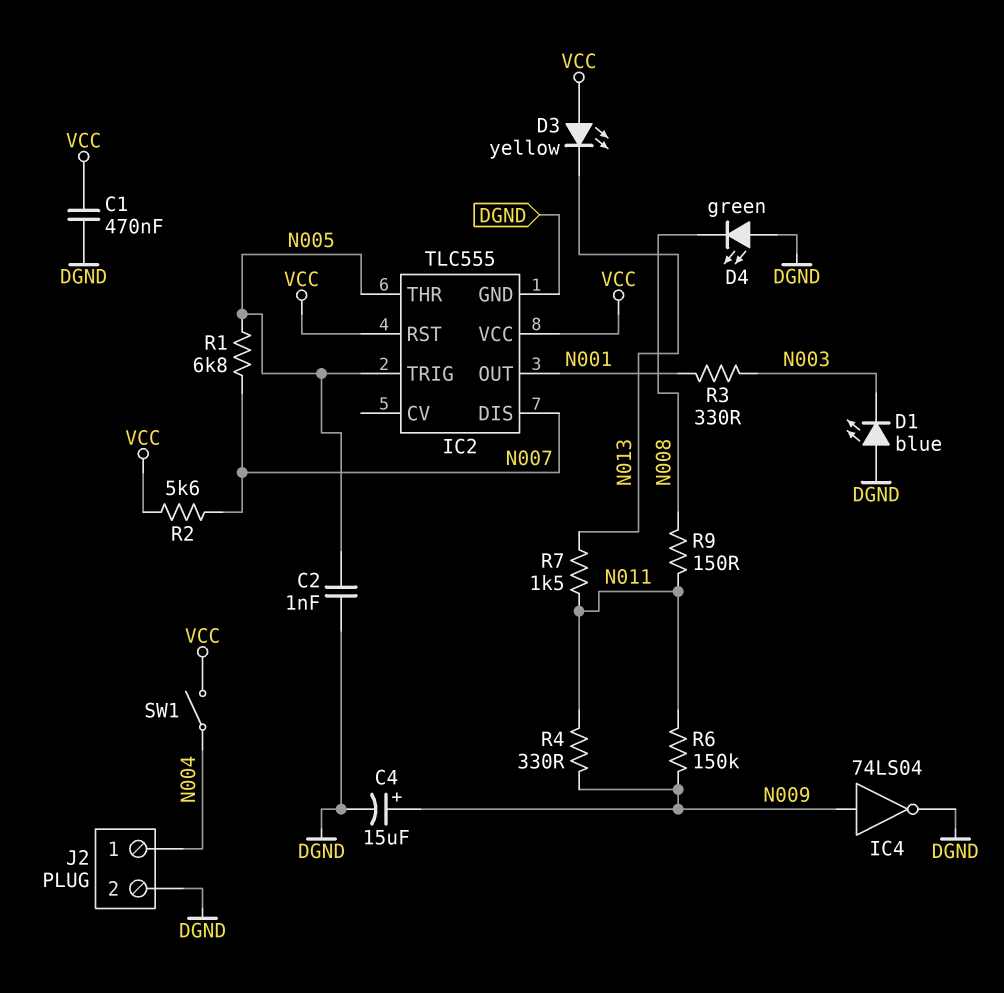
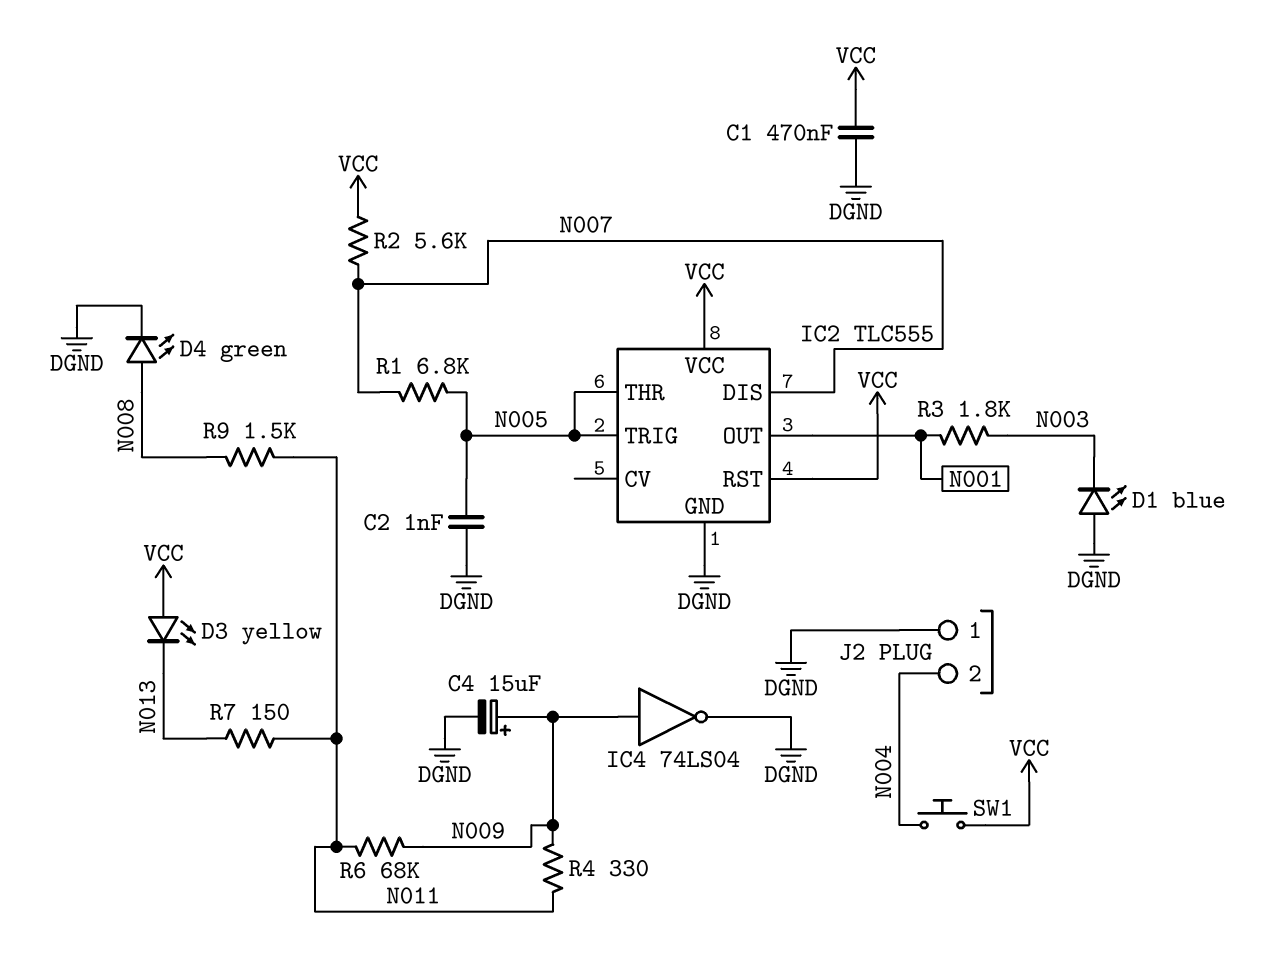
D4: LED green (A DGND, K N008) -> LED green (A N008, K DGND)
J2 pin 1: N004 -> DGND
J2 pin 2: DGND -> N004
R3: 330 (N001, N003) -> 1.8k (N001, N003)
R6: 150k (N009, N011) -> 68k (N009, N011)
R7: 1.5k (N011, N013) -> 150 (N011, N013)
R9: 150 (N008, N011) -> 1.5k (N008, N011)
SW1: switch (N004, VCC) -> button (N004, VCC)

